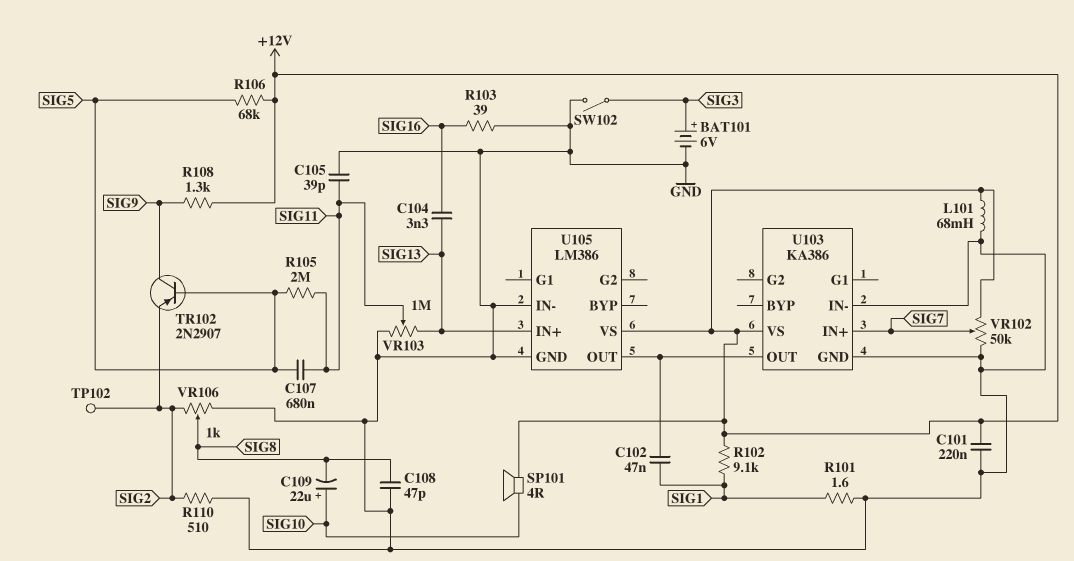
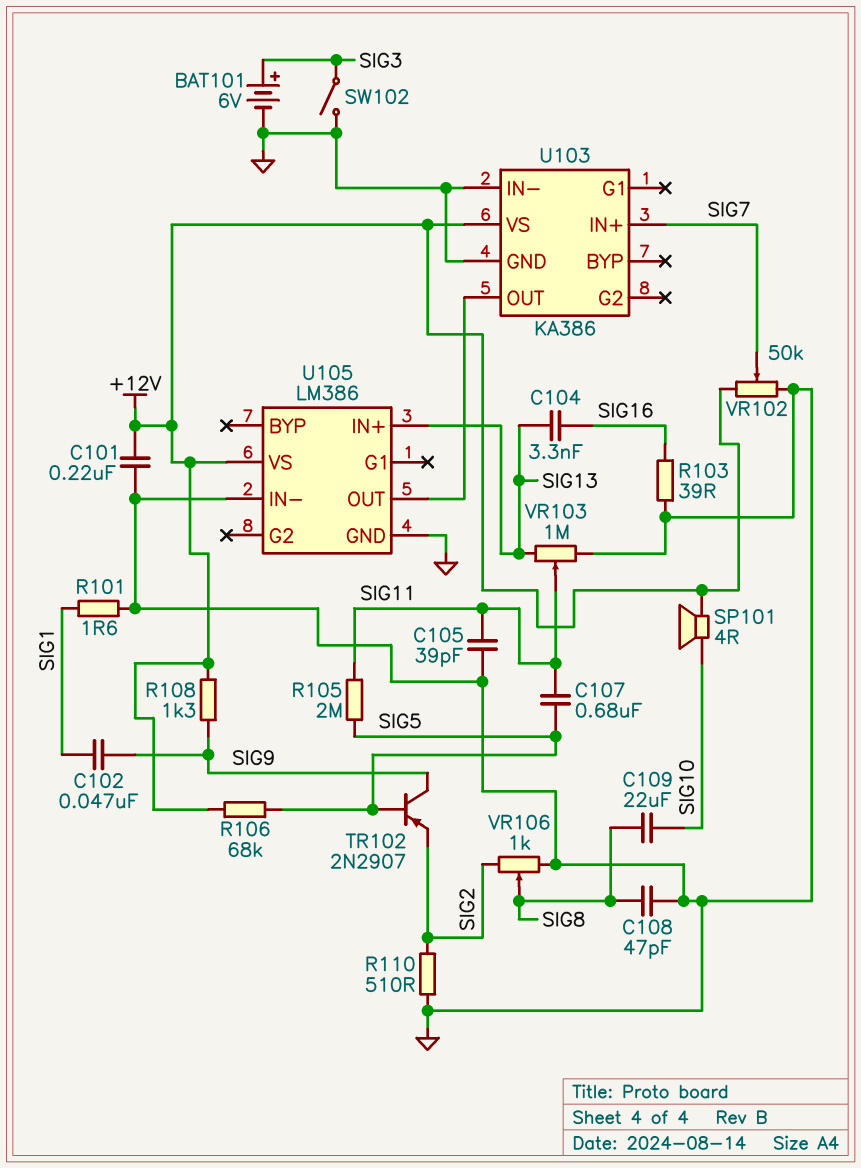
C102: 47nF (SIG1, U103/OUT) -> 47nF (SIG1, SIG9)
C109: 22uF (plus SIG10, minus SIG8) -> 22uF (SIG8, SIG10)
L101: 68mH (+12V, GND) -> none
R102: 9.1k (+12V, SIG1) -> none
TP102: test point (SIG2) -> none

